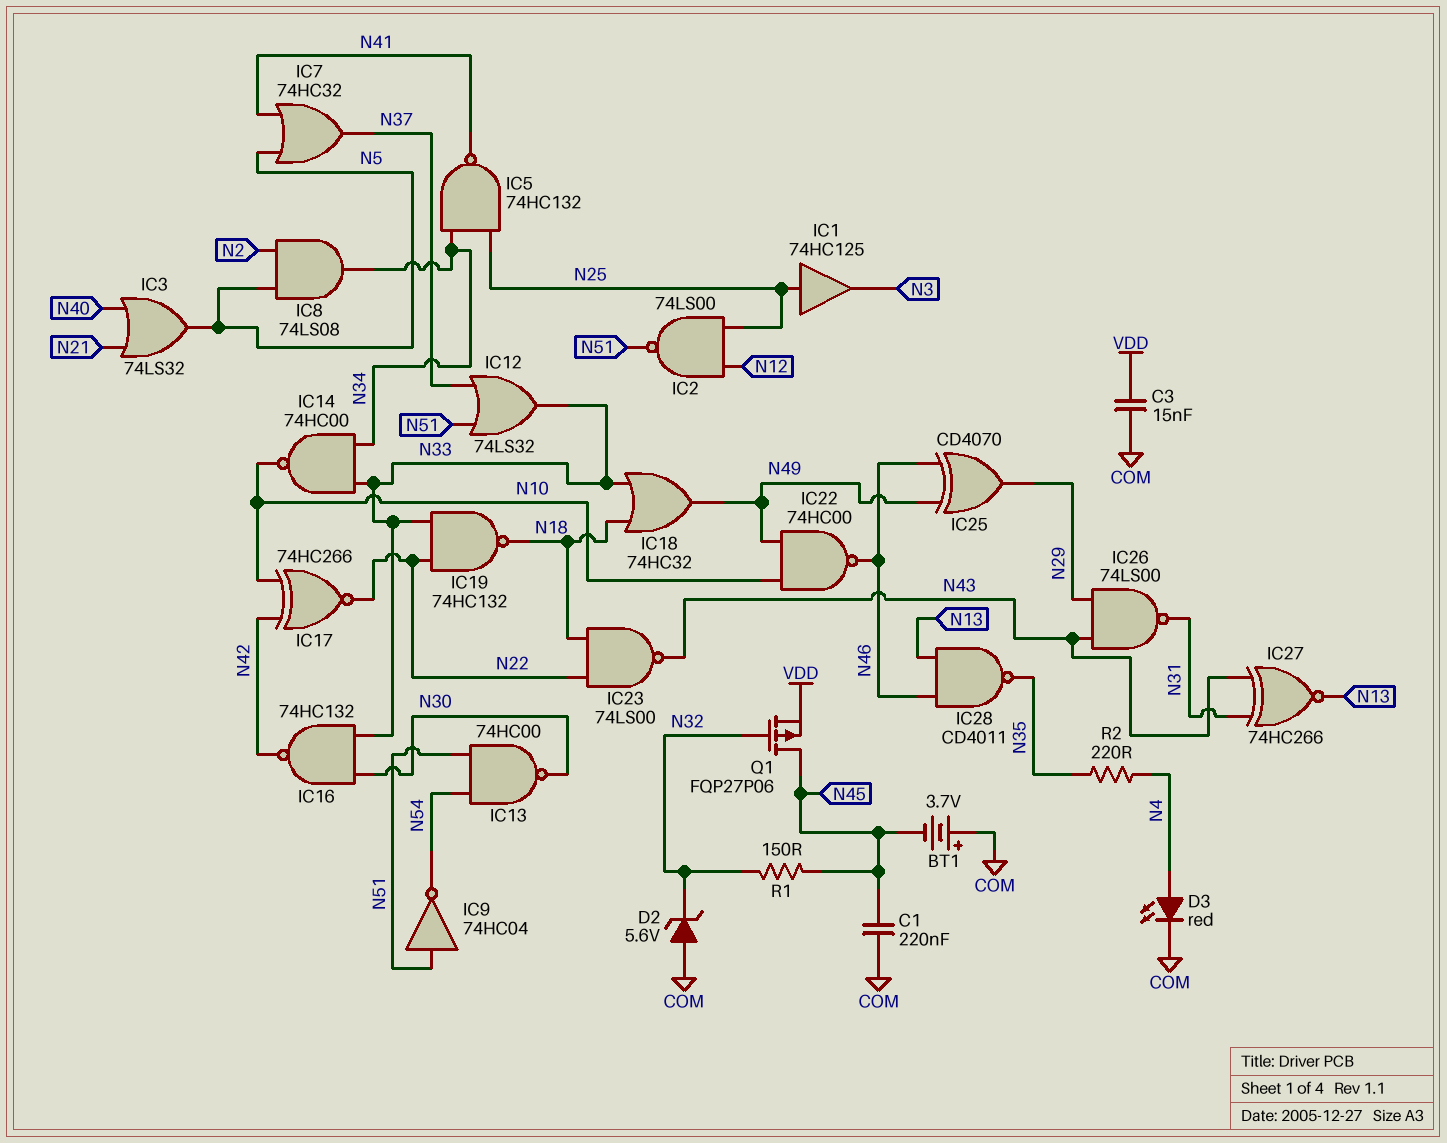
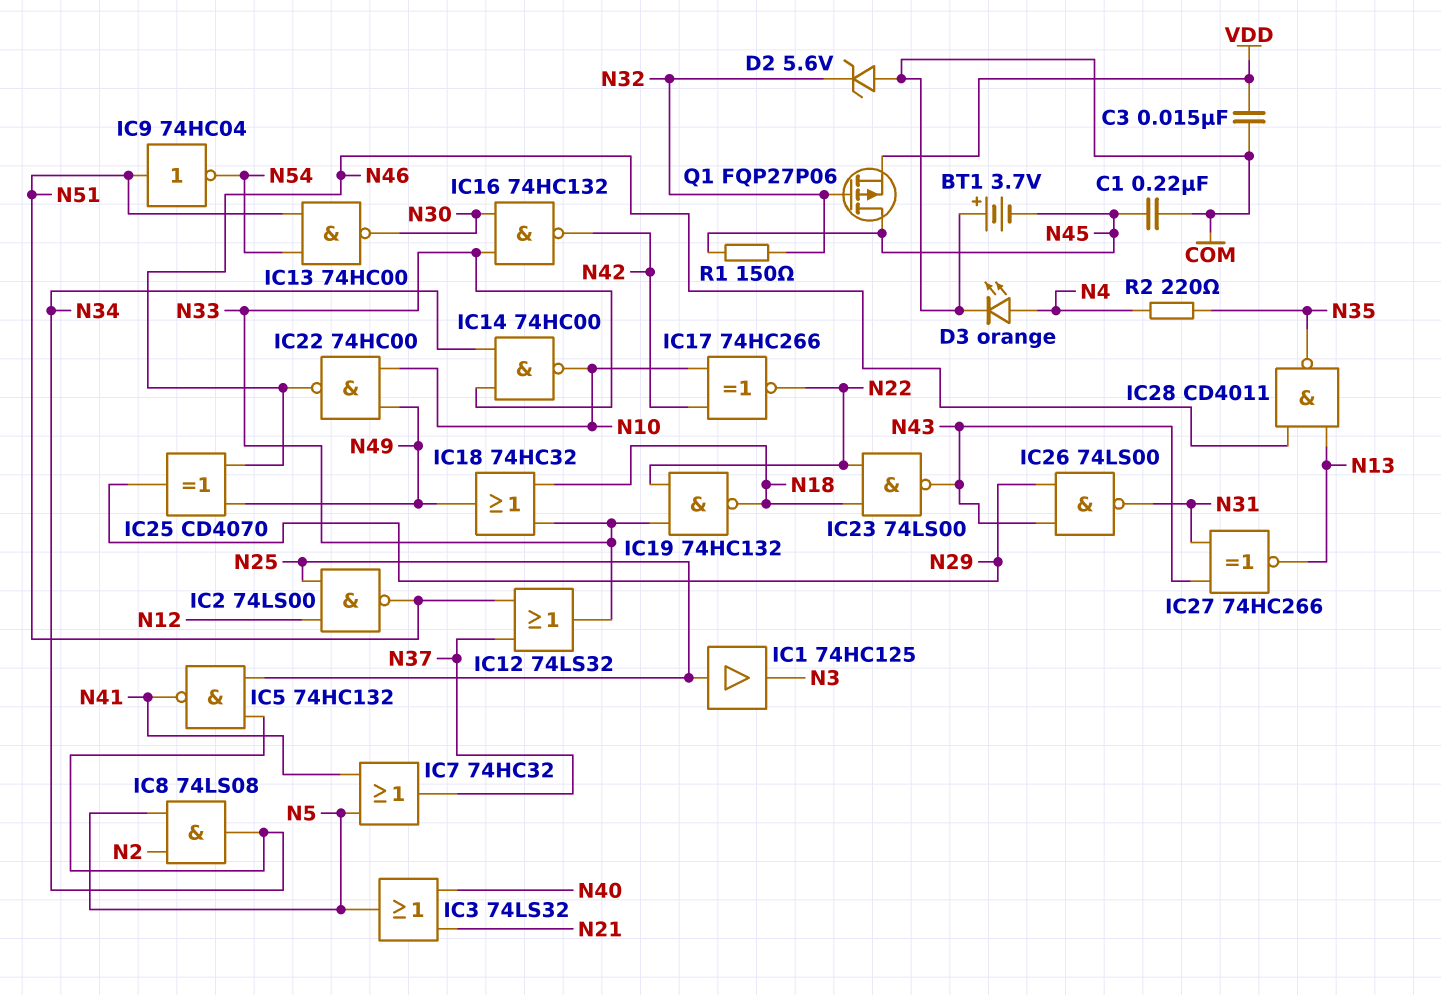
D3: LED red (A N4, K COM) -> LED orange (A N4, K COM)

